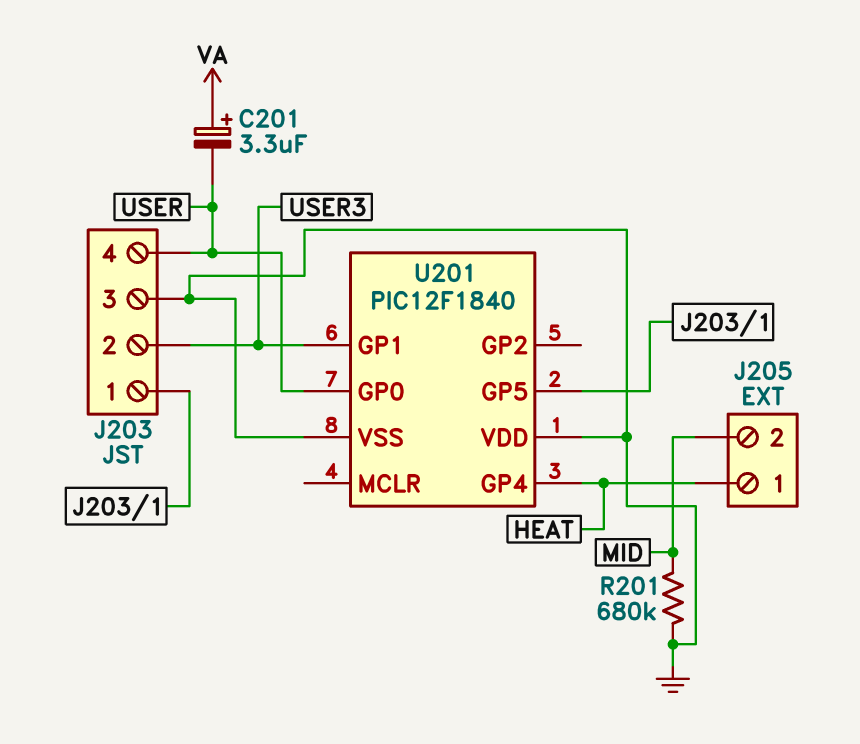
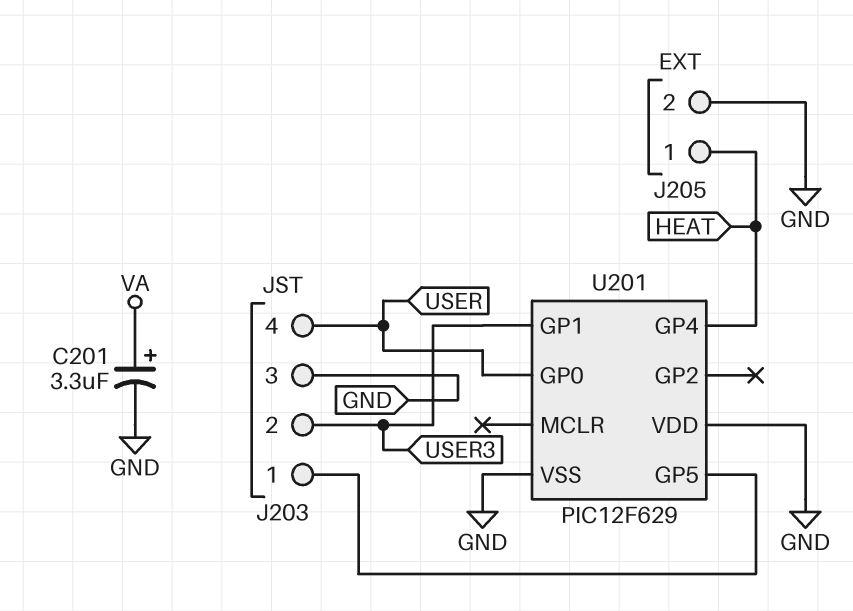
C201: 3.3uF (plus VA, minus USER) -> 3.3uF (plus VA, minus GND)
J205 pin 2: MID -> GND
R201: 680k (GND, MID) -> none
U201: PIC12F1840 -> PIC12F629

